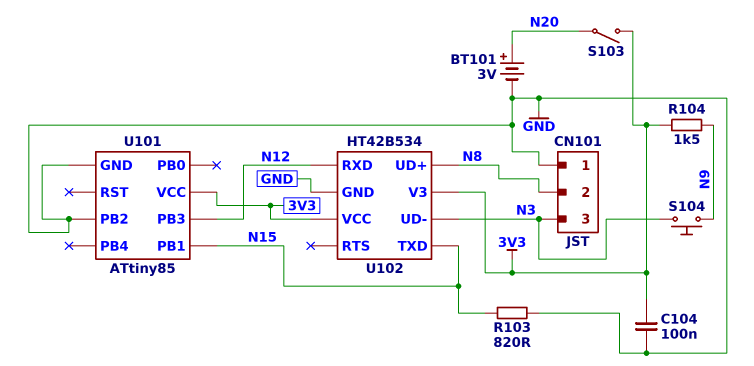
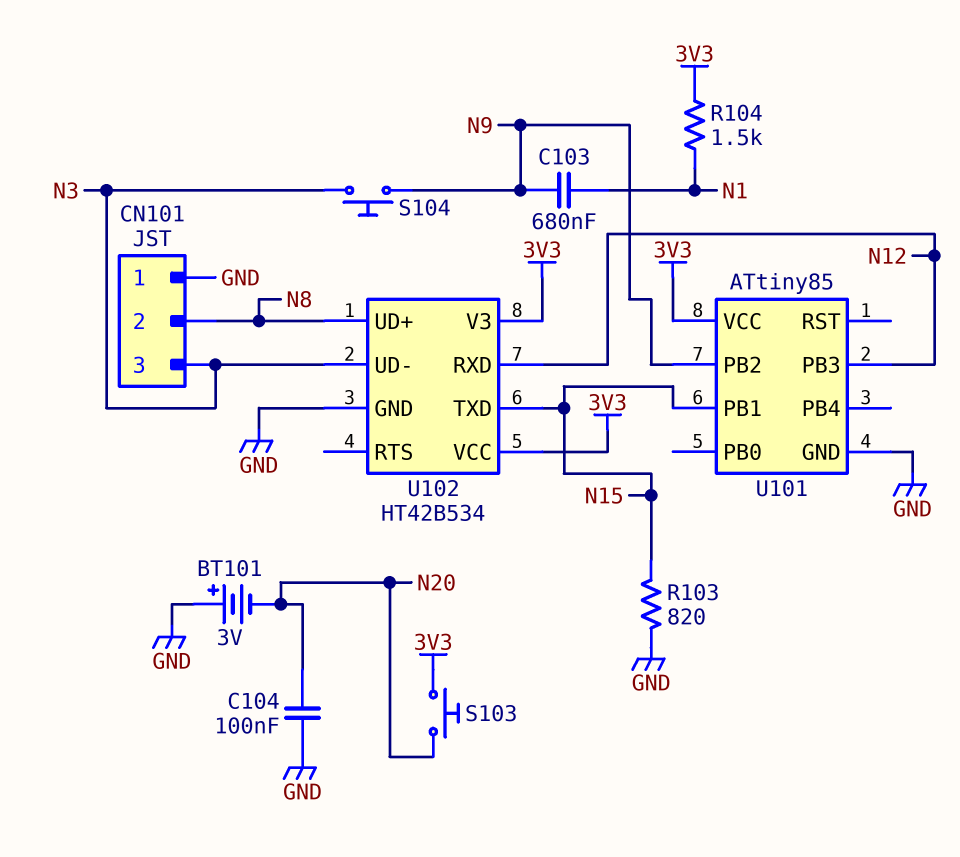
BT101: 3V (plus N20, minus GND) -> 3V (plus GND, minus N20)
C103: none -> 680nF (N1, N9)
C104: 100nF (3V3, GND) -> 100nF (GND, N20)
R104: 1.5k (3V3, N9) -> 1.5k (3V3, N1)
S103: switch (3V3, N20) -> button (3V3, N20)
U101 pin PB2: GND -> N9

